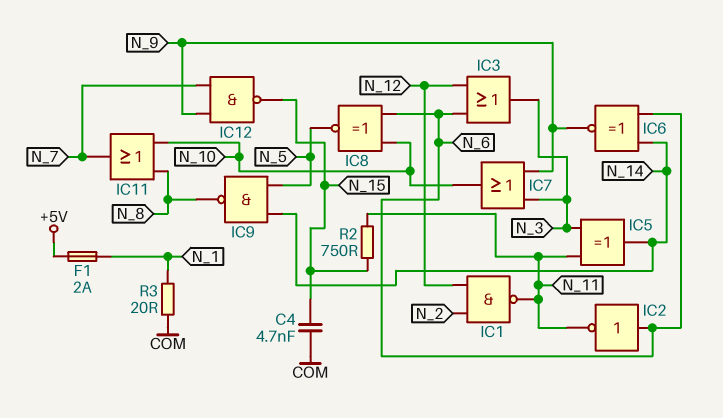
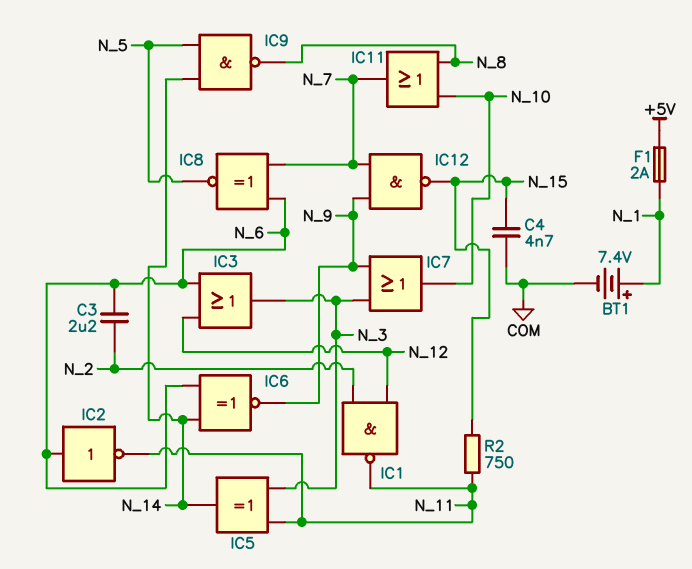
BT1: none -> 7.4V (plus N_1, minus COM)
C3: none -> 2.2uF (N_2, N_6)
IC8: XNOR (in N_6, in N_10, out N_5) -> XNOR (in N_6, in N_7, out N_5)
R3: 20 (COM, N_1) -> none

